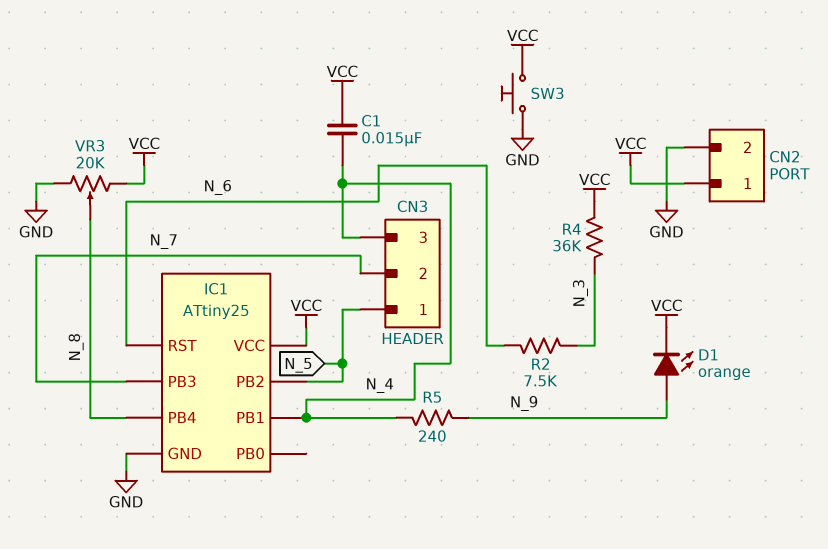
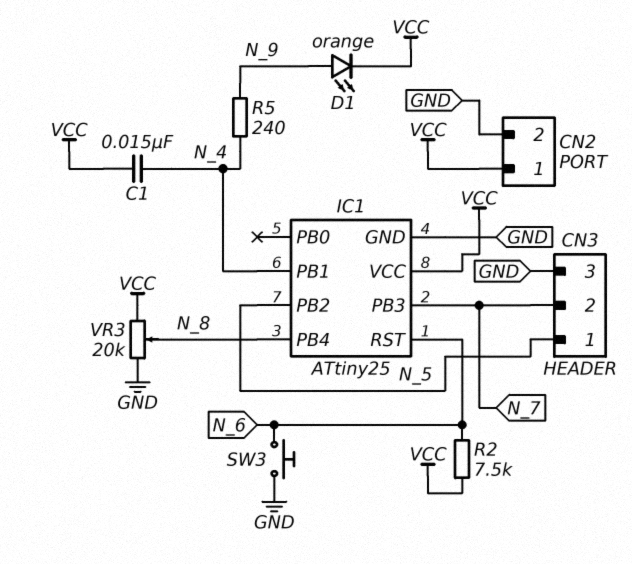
CN3 pin 3: N_4 -> GND
R2: 7.5k (N_3, N_6) -> 7.5k (N_6, VCC)
R4: 36k (N_3, VCC) -> none
SW3: button (GND, VCC) -> button (GND, N_6)

